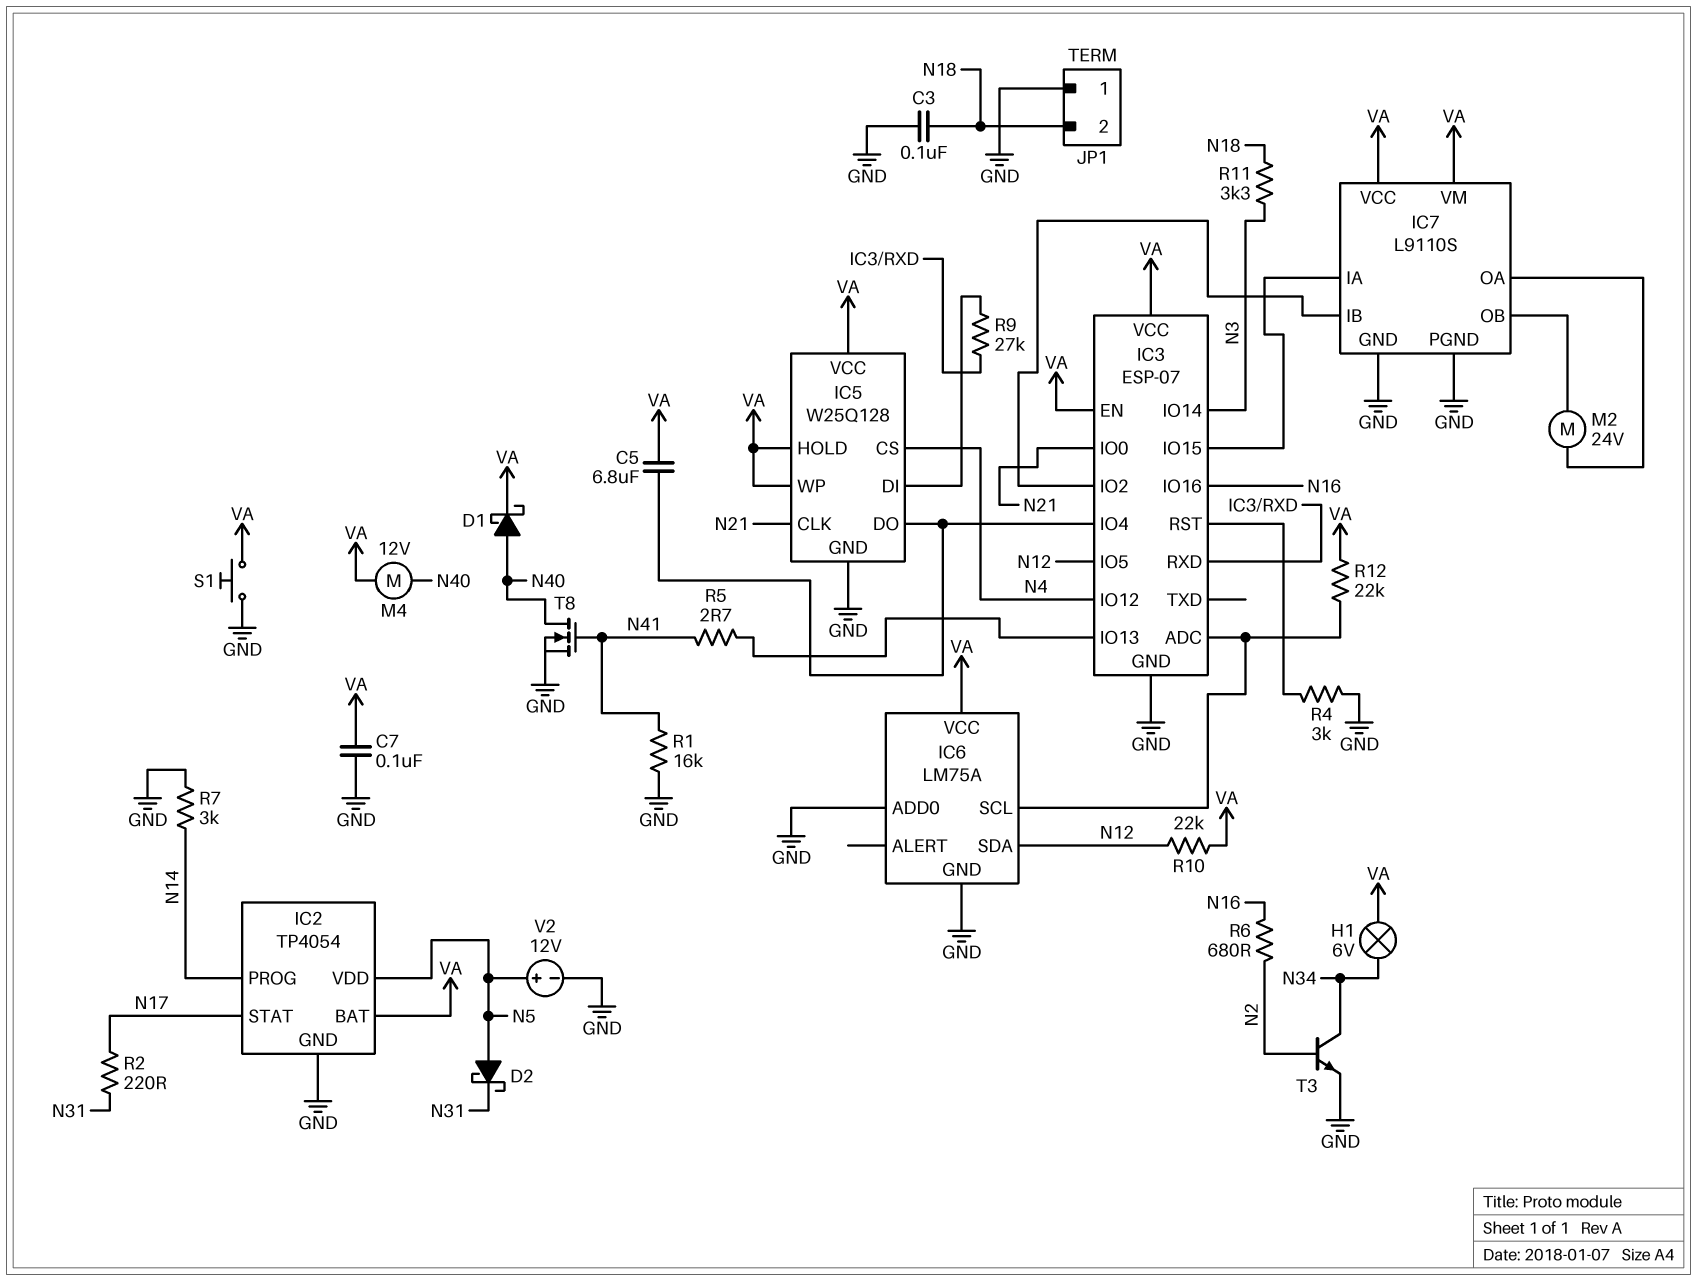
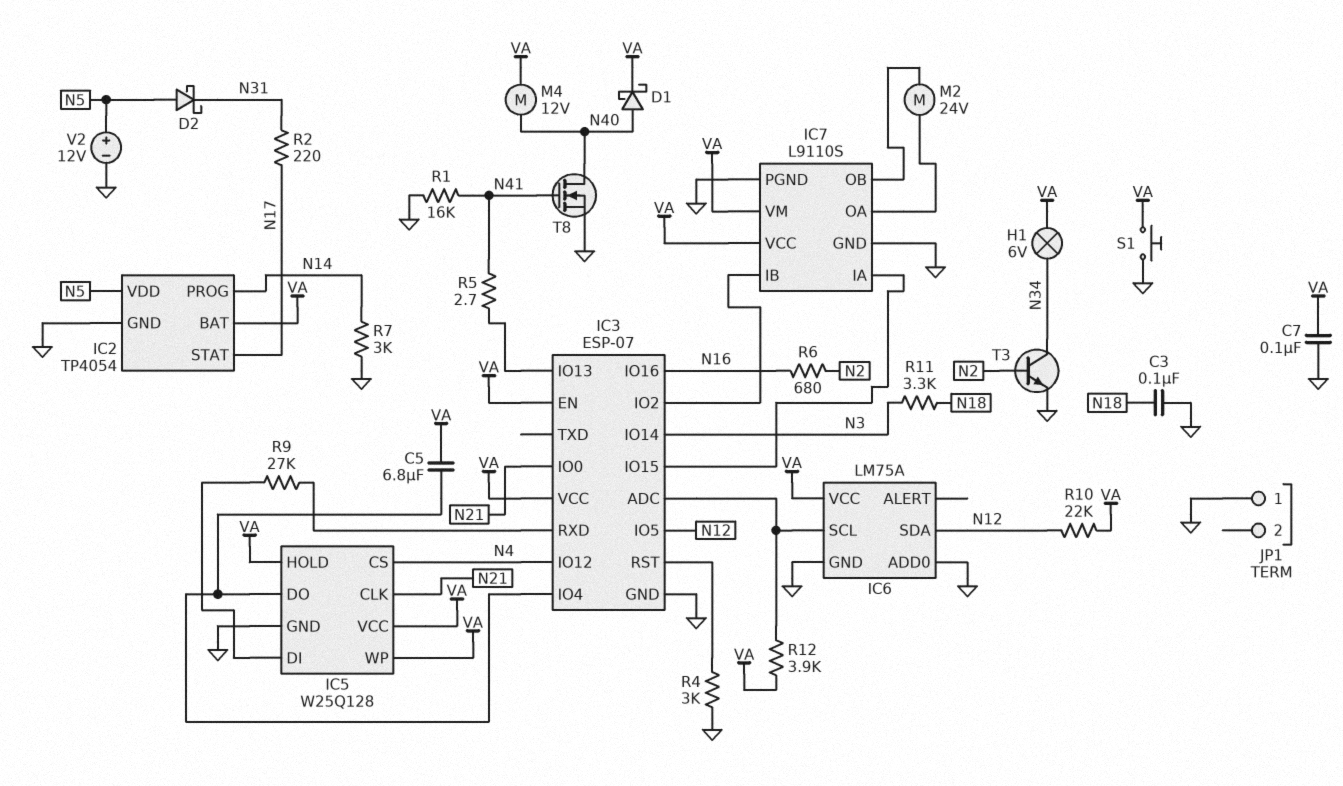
JP1 pin 2: N18 -> none
R12: 22k (IC3/ADC, VA) -> 3.9k (IC3/ADC, VA)

